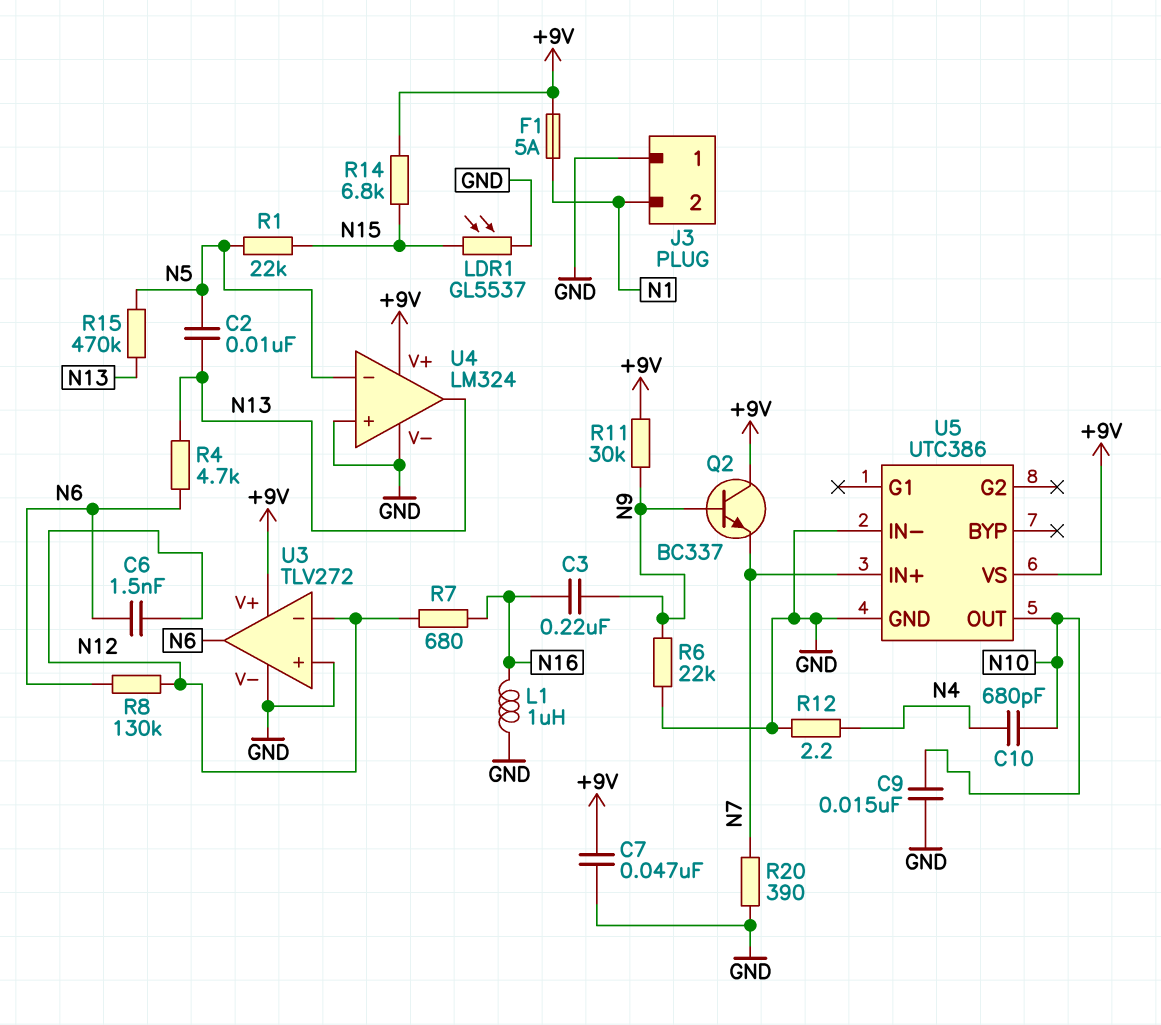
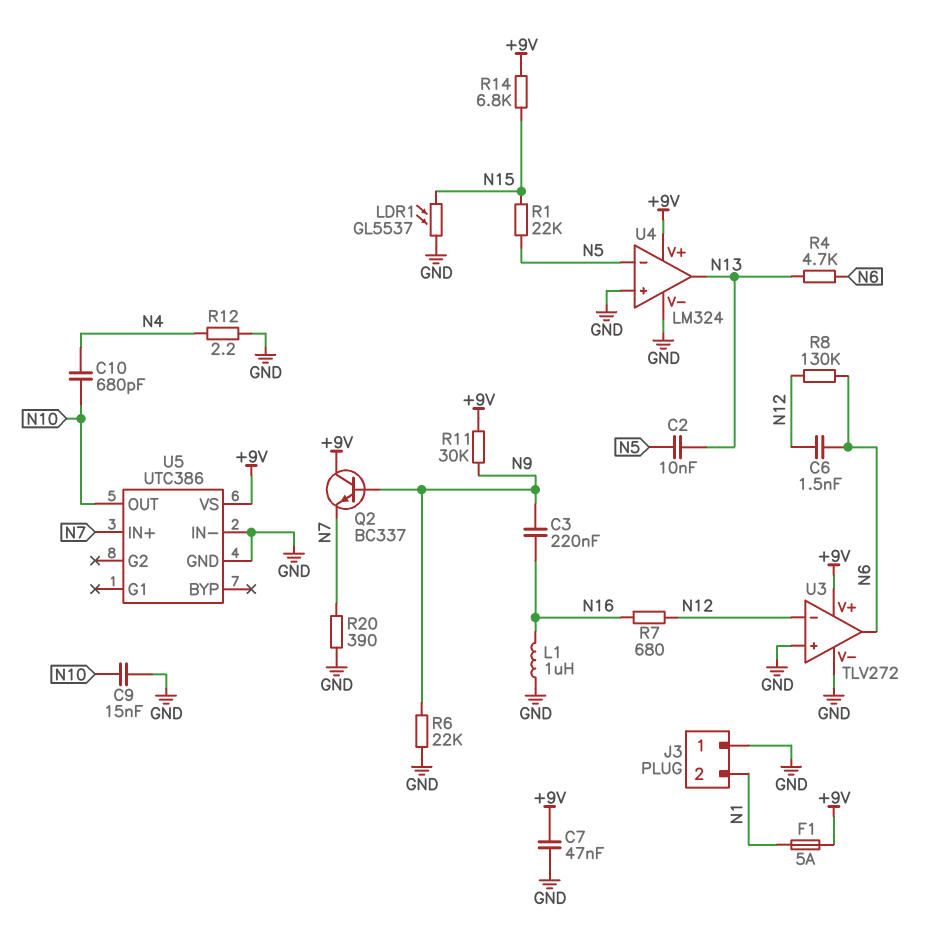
R15: 470k (N5, N13) -> none

